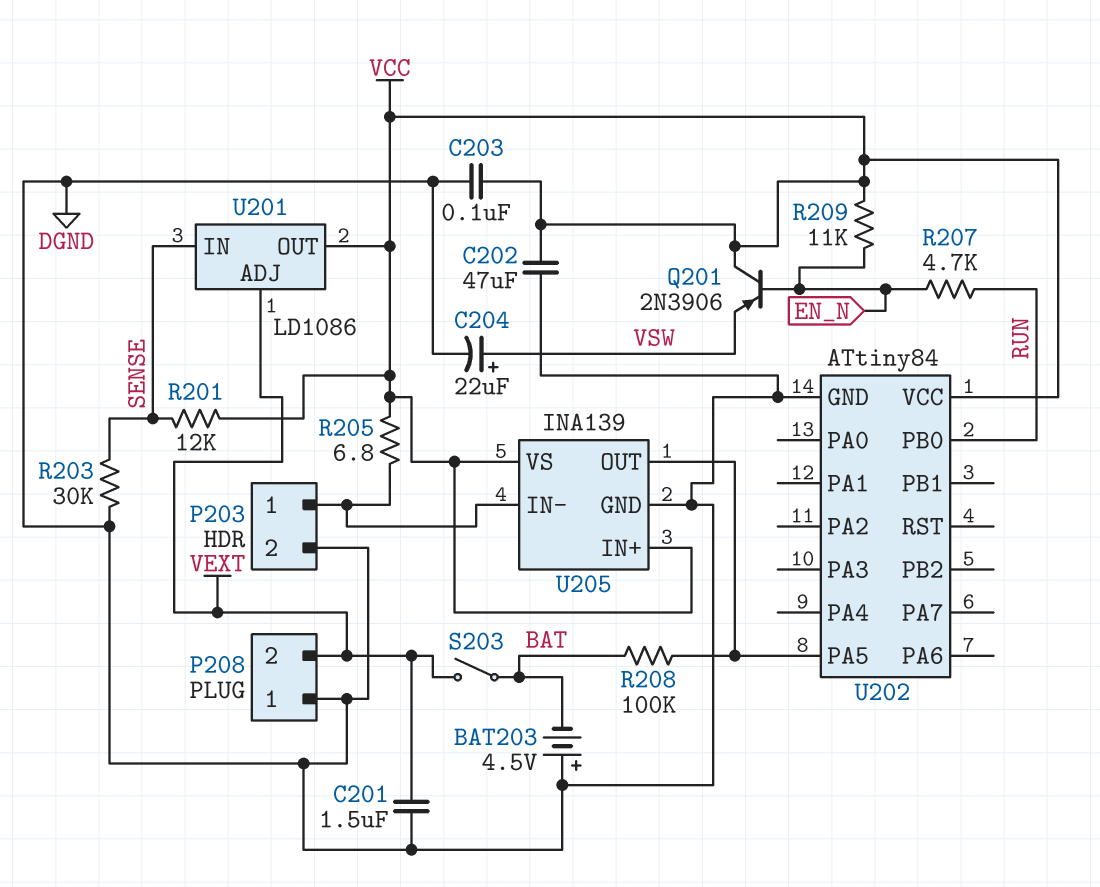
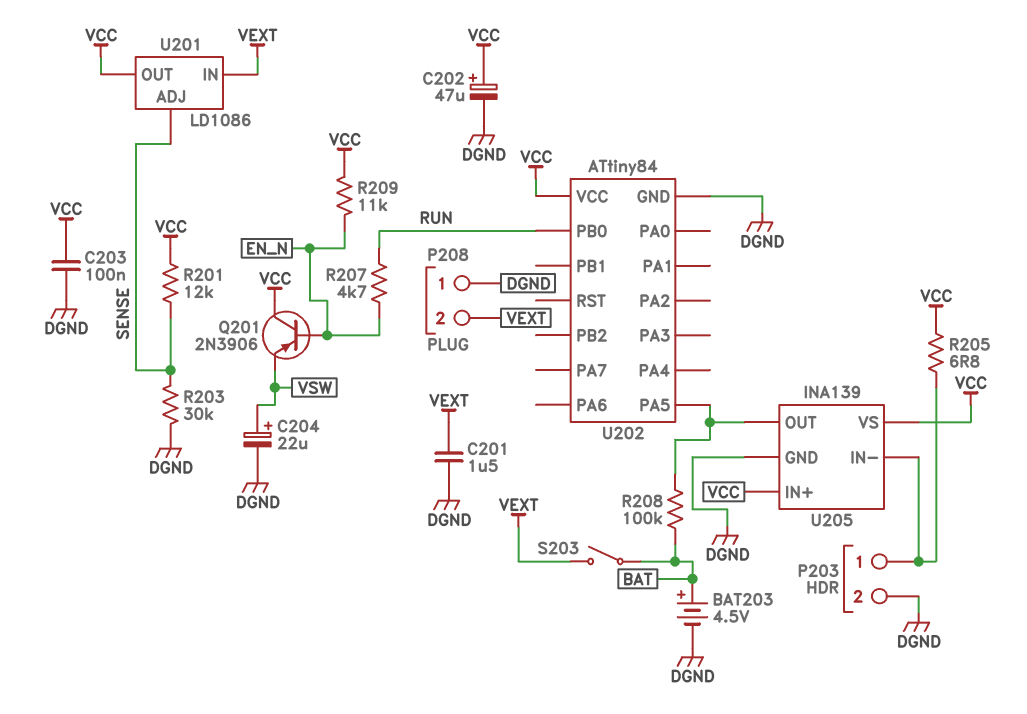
BAT203: 4.5V (plus DGND, minus BAT) -> 4.5V (plus BAT, minus DGND)
C202: 47uF (DGND, VCC) -> 47uF (plus VCC, minus DGND)
U201 pin ADJ: VEXT -> SENSE
U201 pin IN: SENSE -> VEXT

